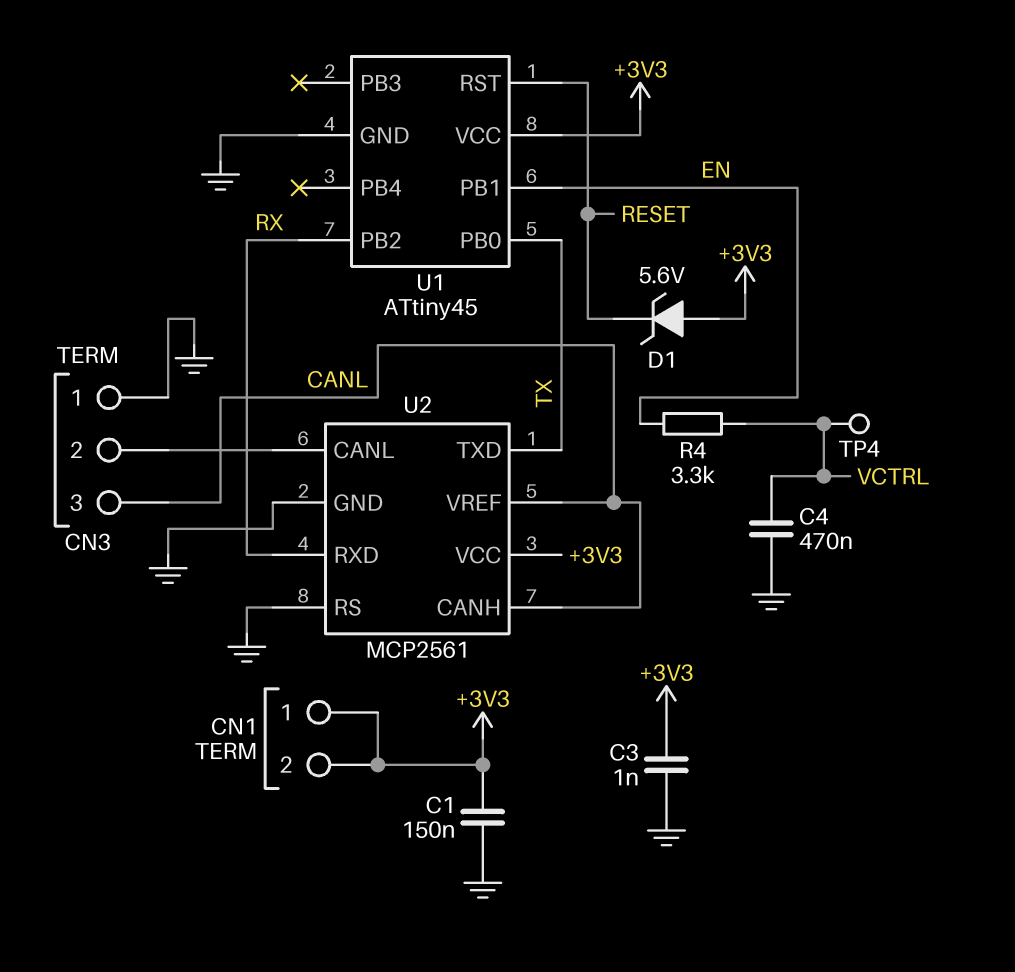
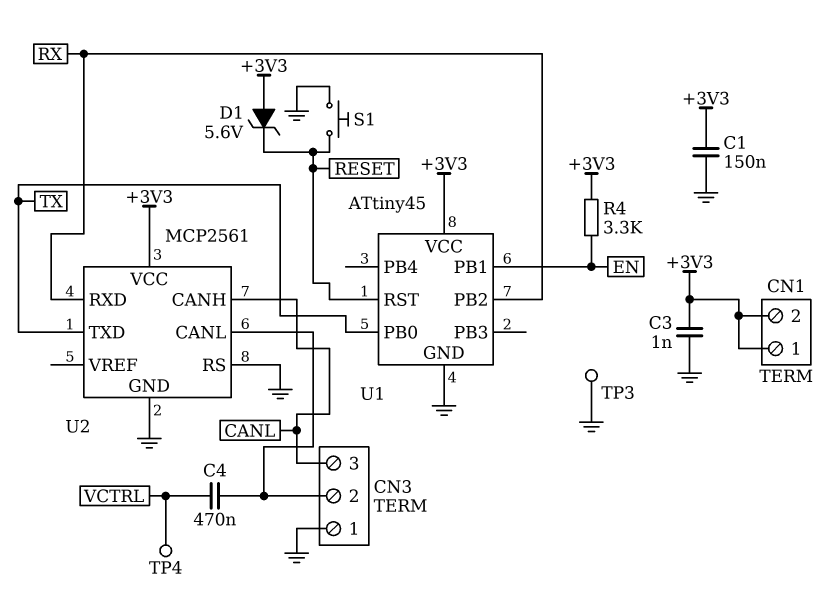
C4: 470nF (GND, VCTRL) -> 470nF (CN3/2, VCTRL)
R4: 3.3k (EN, VCTRL) -> 3.3k (+3V3, EN)
S1: none -> button (GND, RESET)
TP3: none -> test point (GND)
U2 pin VREF: CANL -> none

